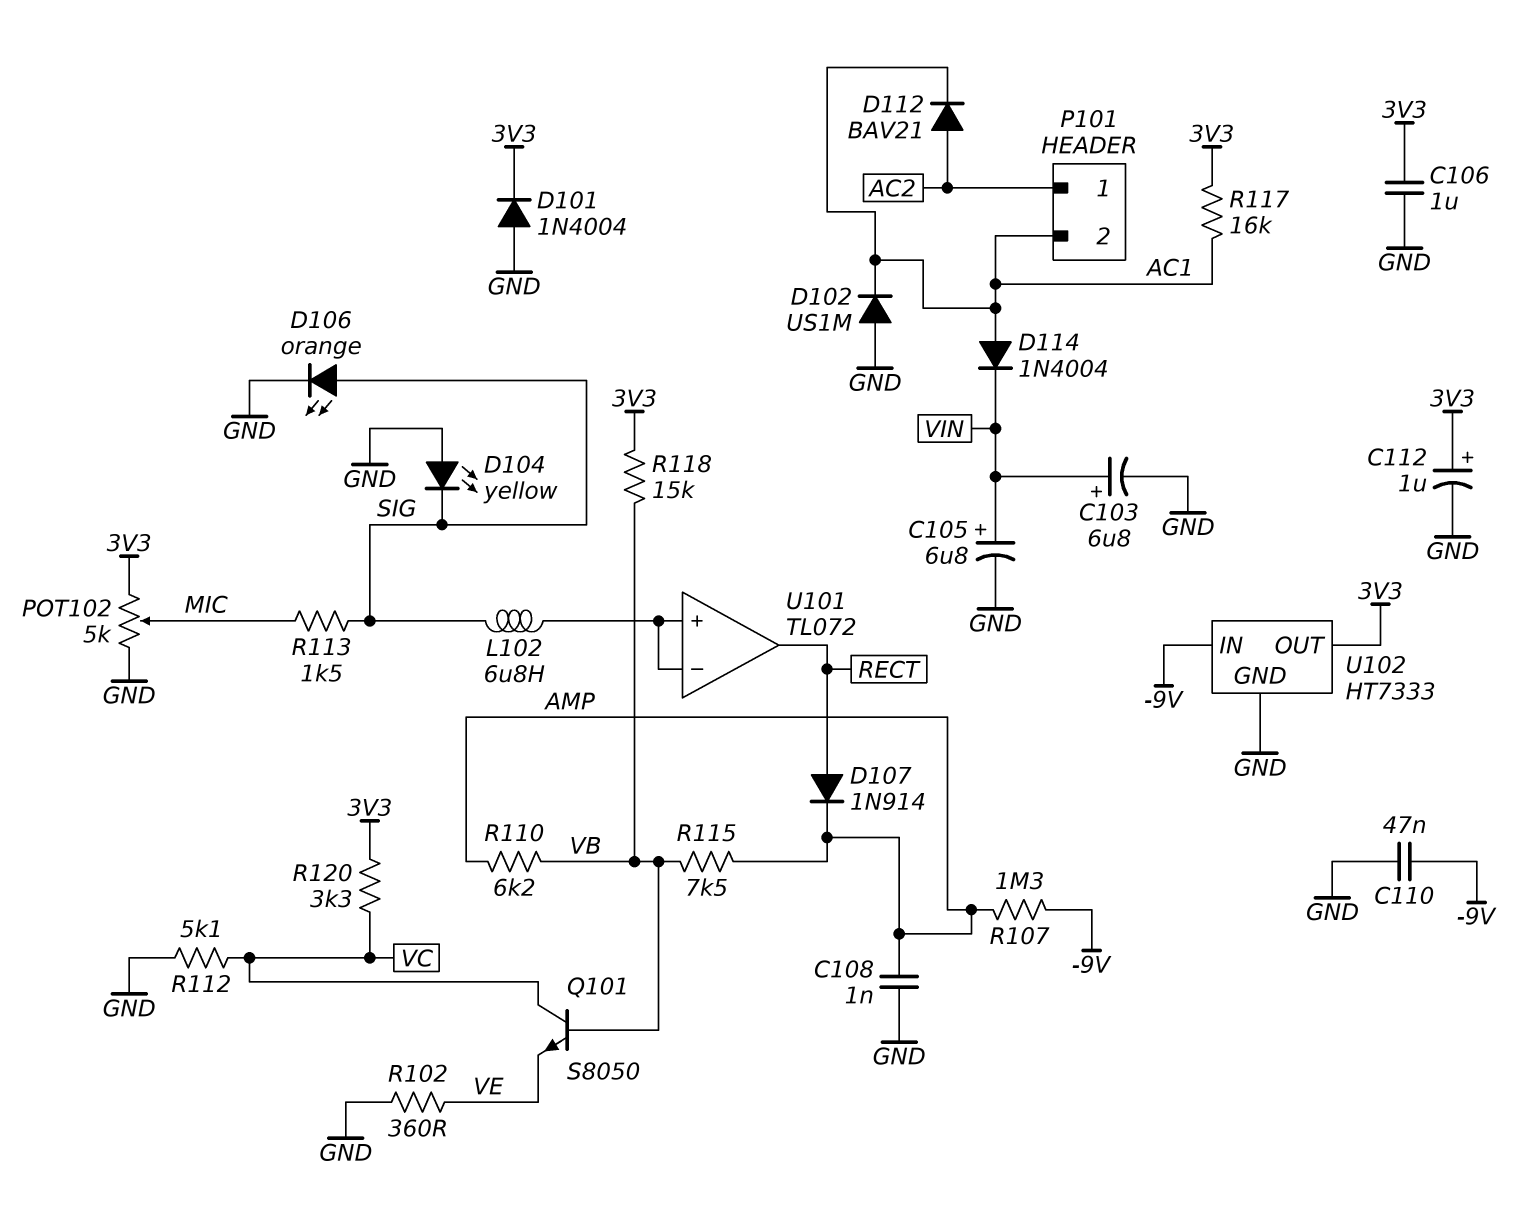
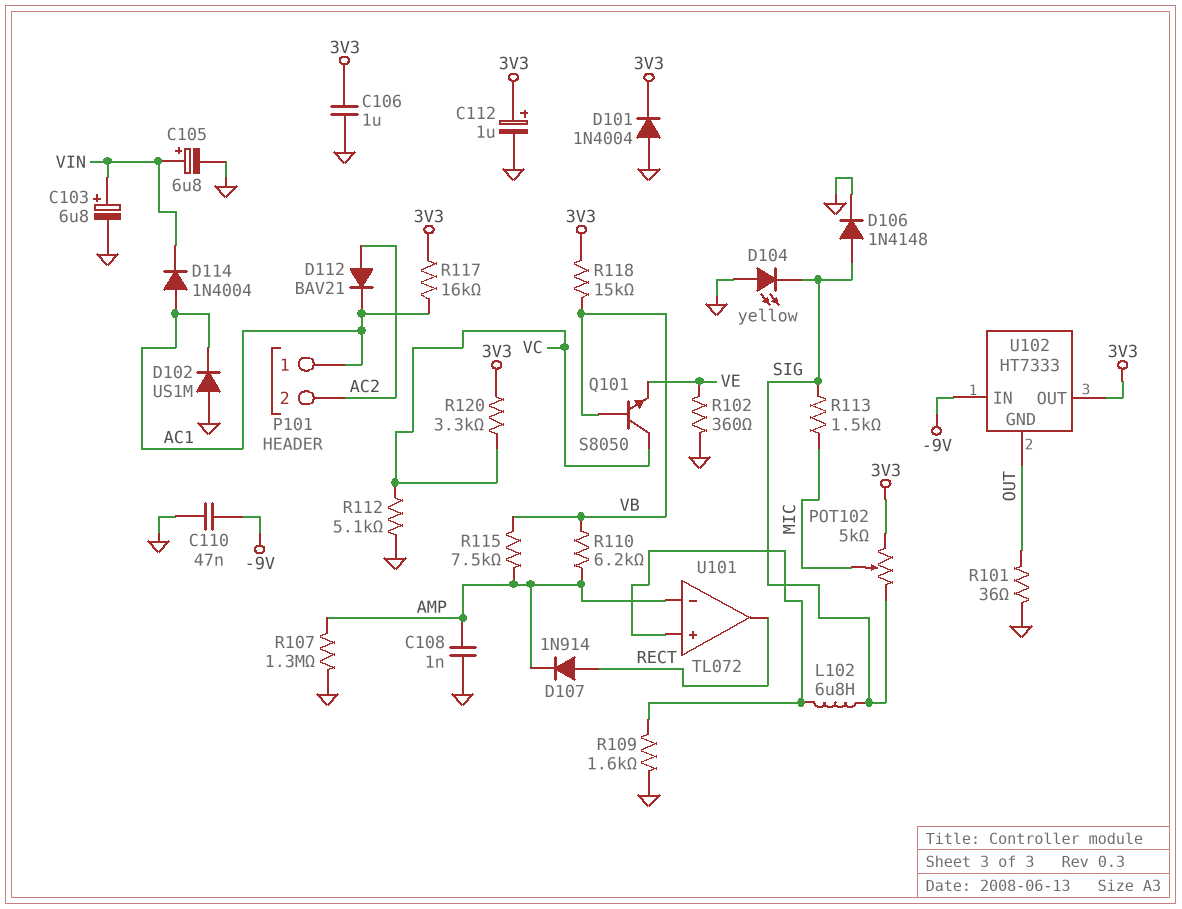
D106: LED orange (A SIG, K GND) -> diode 1N4148 (A SIG, K GND)
P101 pin 1: AC2 -> AC1
P101 pin 2: AC1 -> AC2
POT102: 5k (3V3, GND, wiper MIC) -> 5k (3V3, SIG, wiper MIC)
R101: none -> 36 (GND, OUT)
R107: 1.3M (-9V, AMP) -> 1.3M (AMP, GND)
R109: none -> 1.6k (GND, U101/in+)
U101 pin in-: U101/in+ -> AMP
U102 pin GND: GND -> OUT

